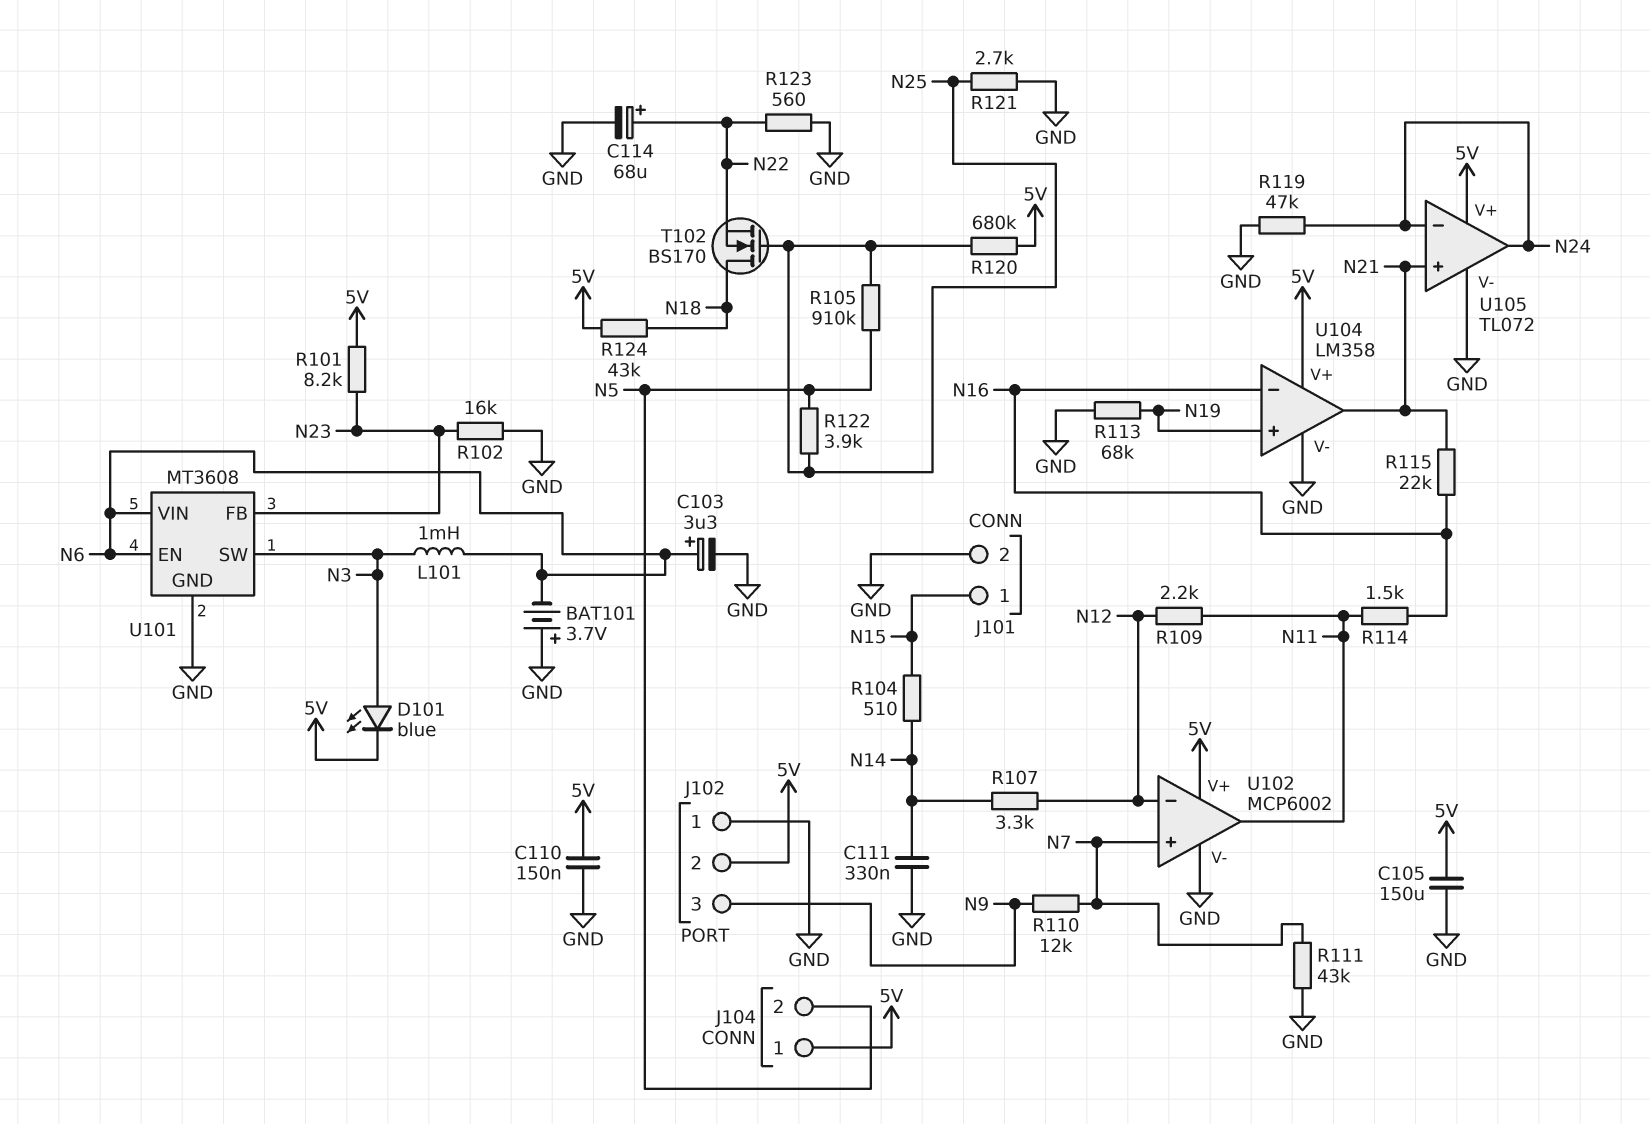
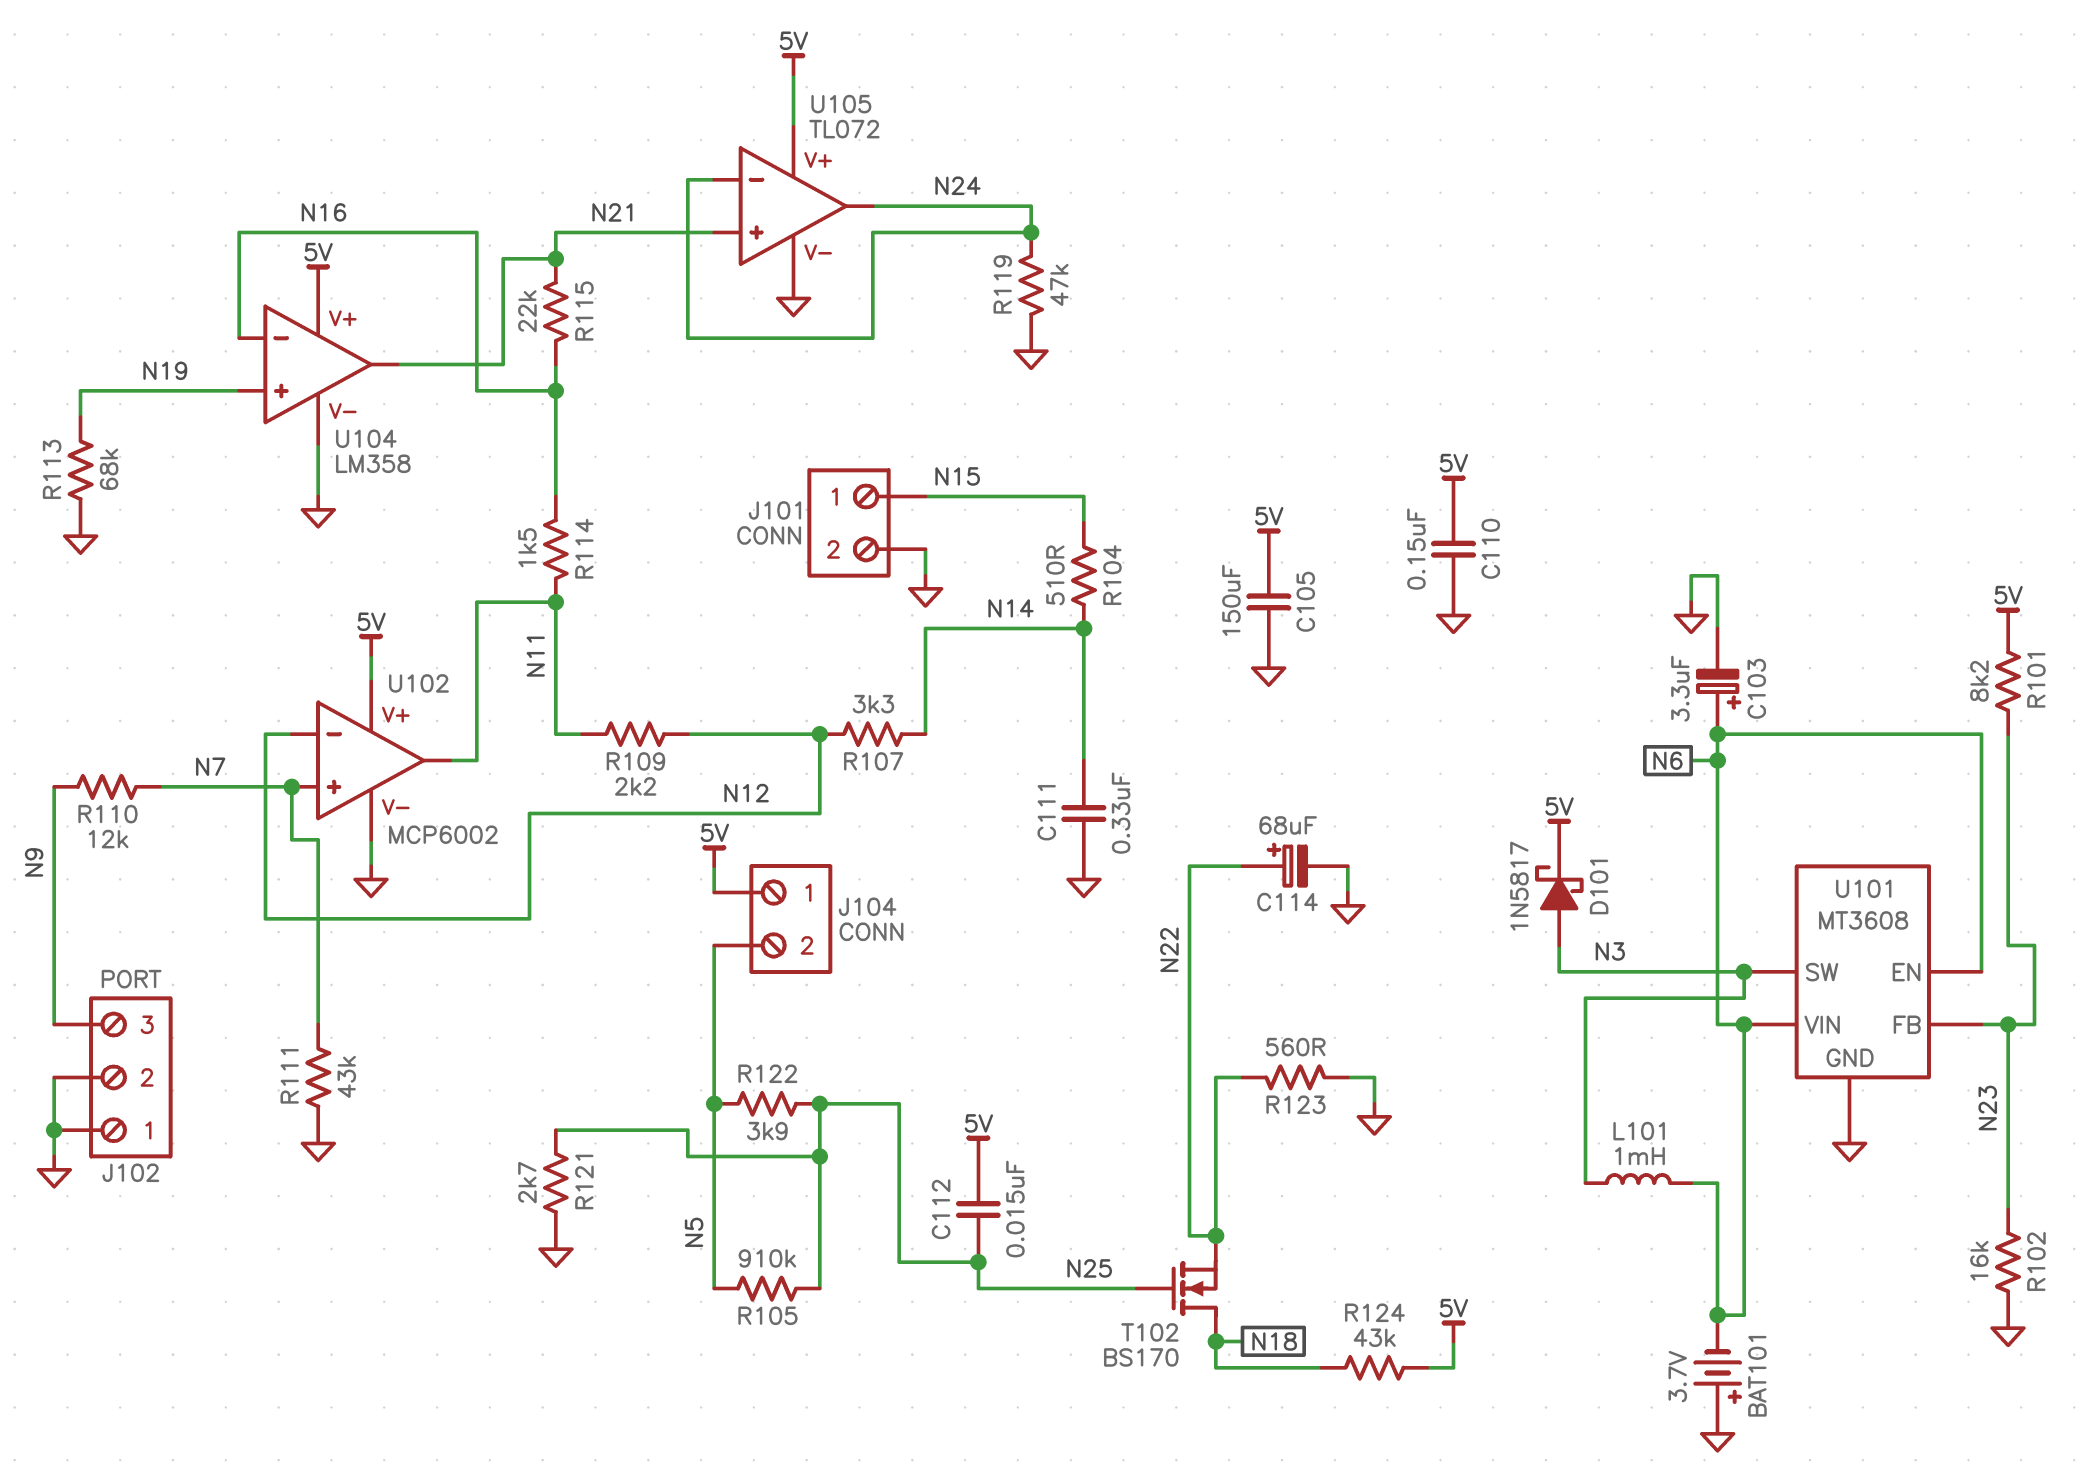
C112: none -> 15nF (5V, N25)
D101: LED blue (A N3, K 5V) -> schottky 1N5817 (A N3, K 5V)
J102 pin 2: 5V -> GND
R120: 680k (5V, N25) -> none

